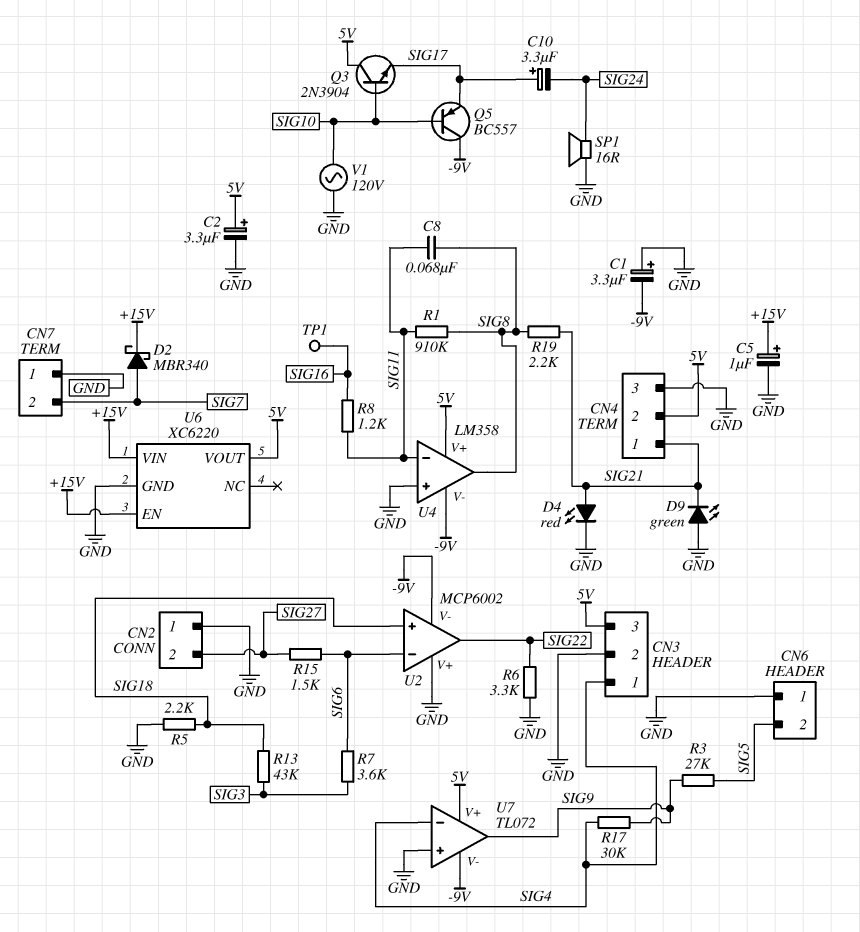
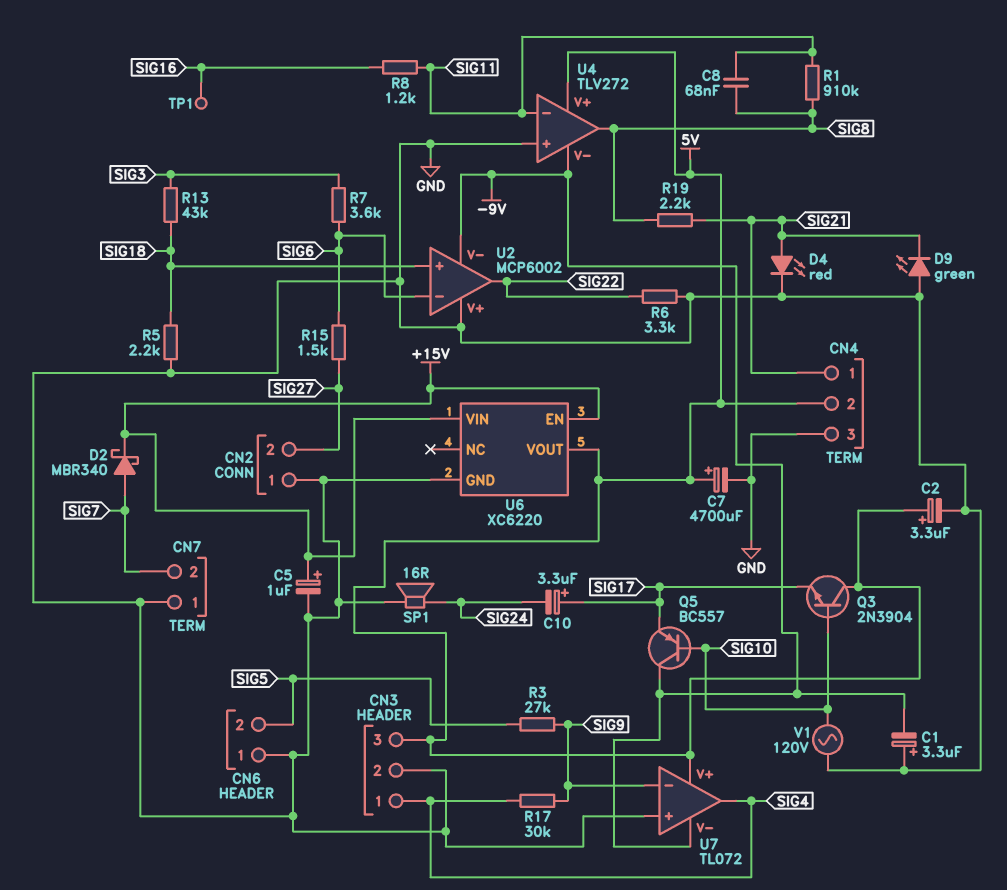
C7: none -> 4700uF (plus 5V, minus GND)
U4: LM358 -> TLV272
U7 pin in-: SIG4 -> SIG9
U7 pin out: SIG9 -> SIG4

